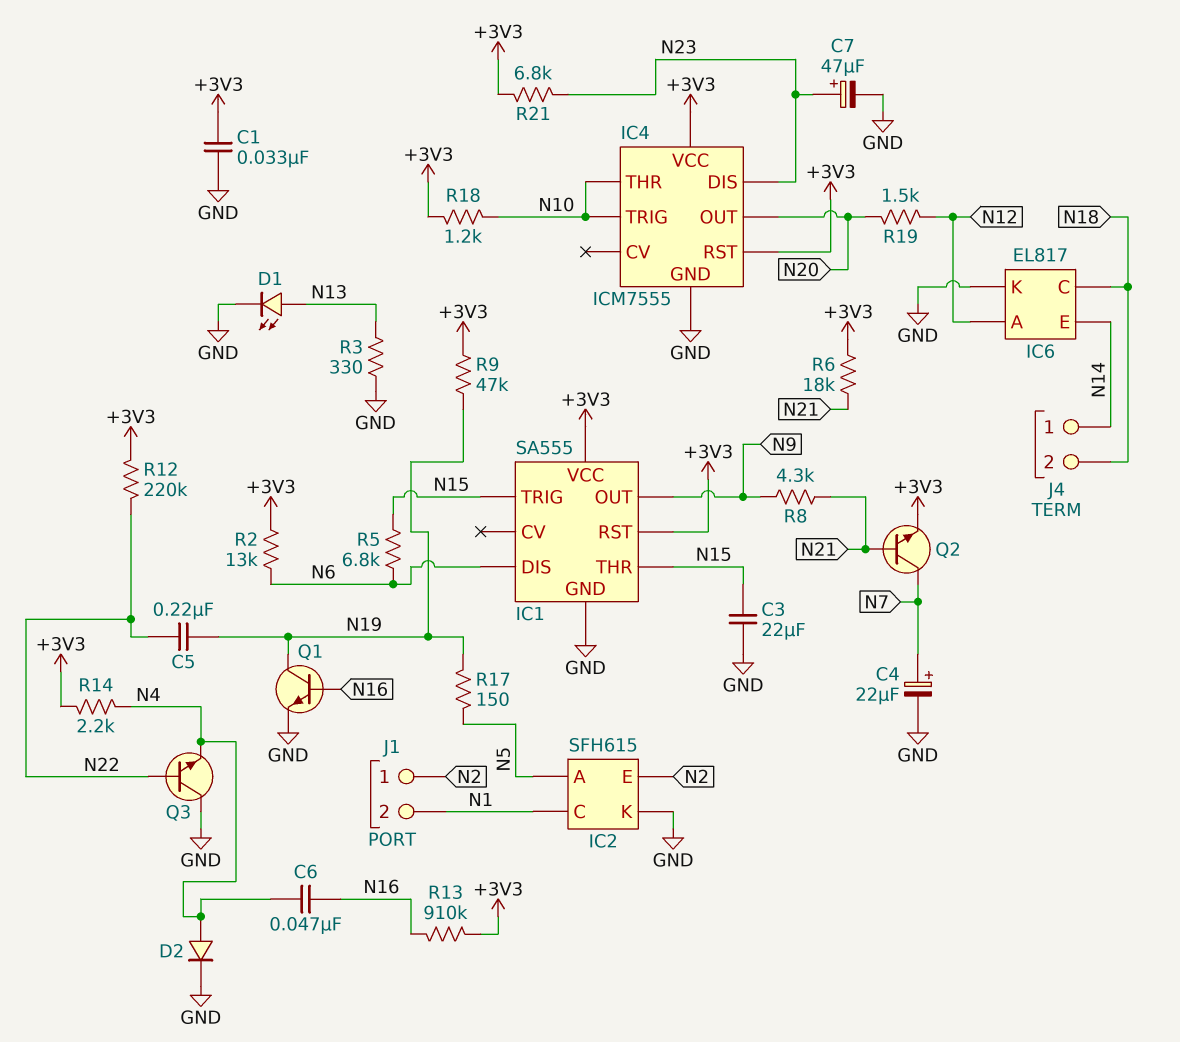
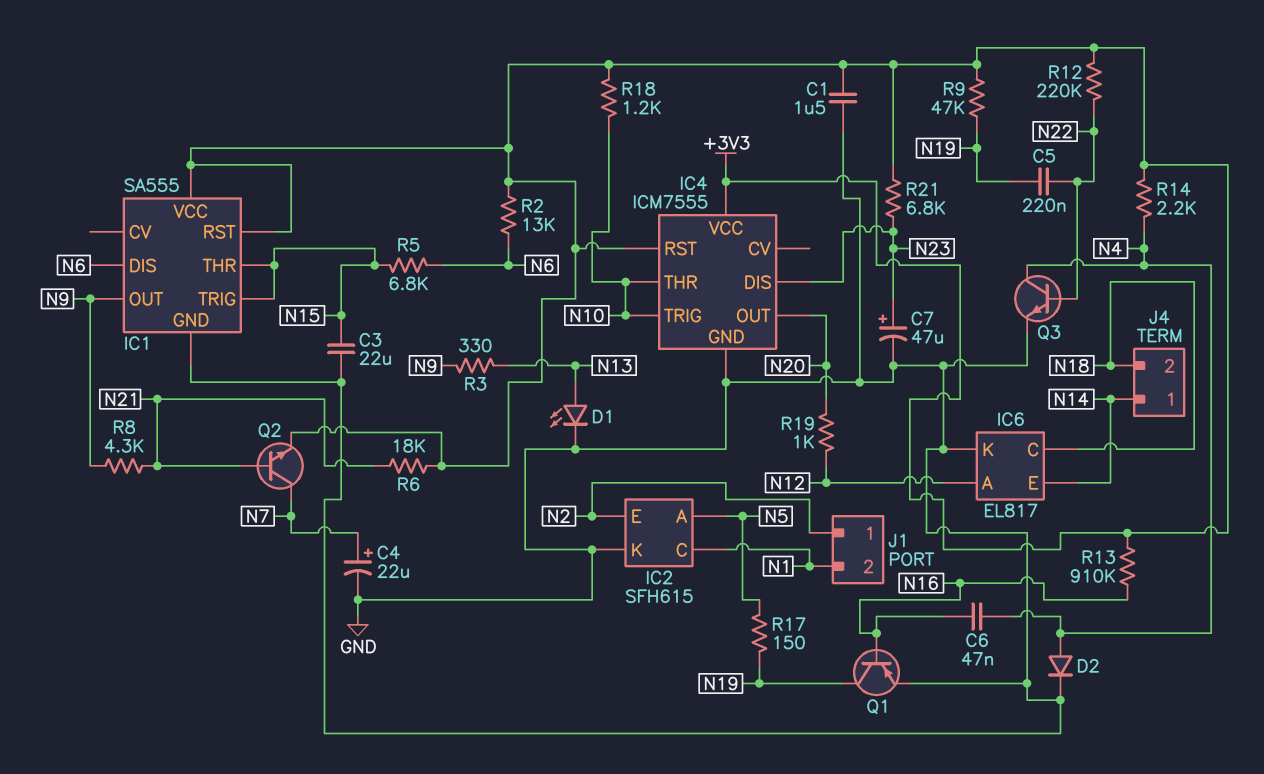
C1: 33nF (+3V3, GND) -> 1.5uF (+3V3, GND)
Q1: NPN (B N16, C N19, E GND) -> PNP (B N16, C N19, E GND)
Q3: NPN (B N22, C GND, E N4) -> NPN (B N22, C N4, E GND)
R3: 330 (GND, N13) -> 330 (N9, N13)
R19: 1.5k (N12, N20) -> 1k (N12, N20)

